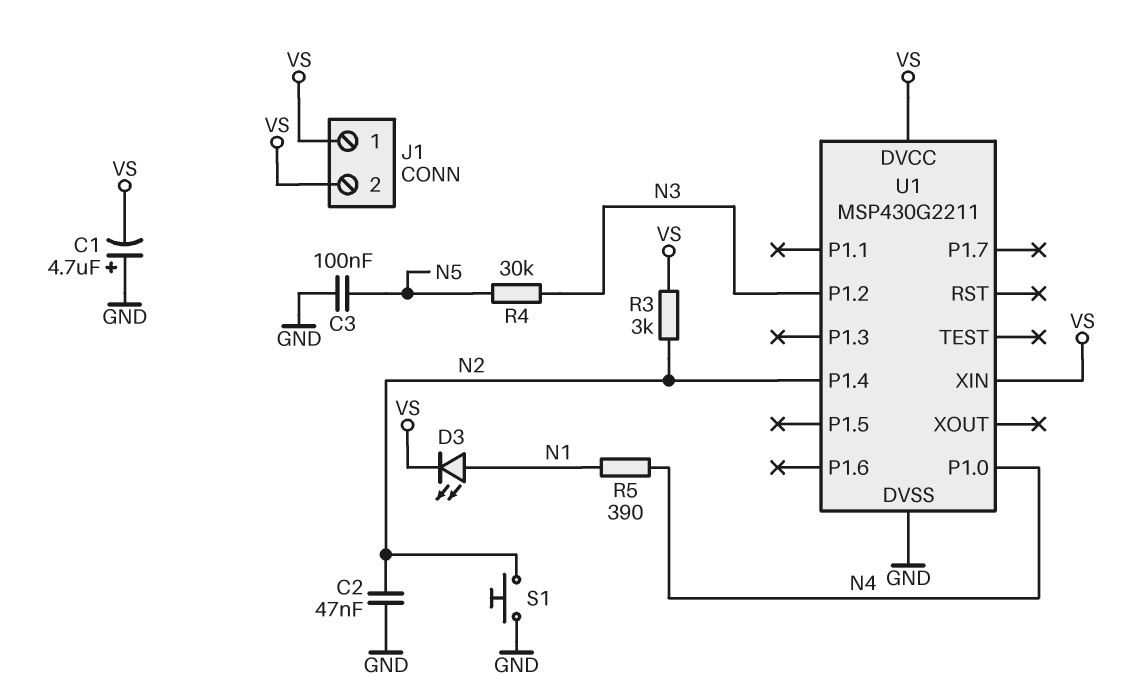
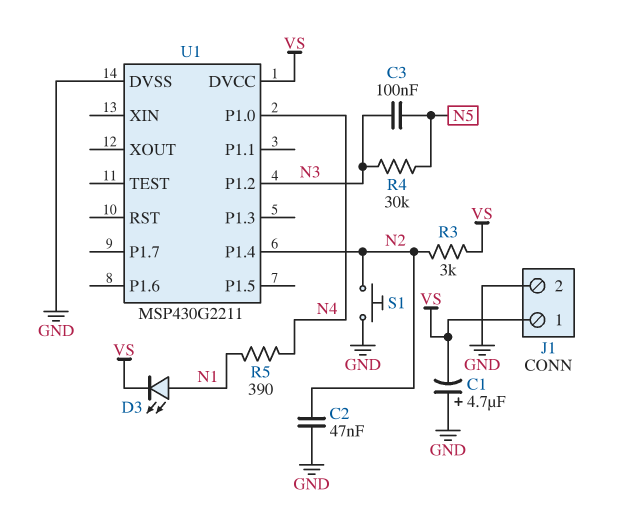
C3: 100nF (GND, N5) -> 100nF (N3, N5)
J1 pin 2: VS -> GND
U1 pin XIN: VS -> none

